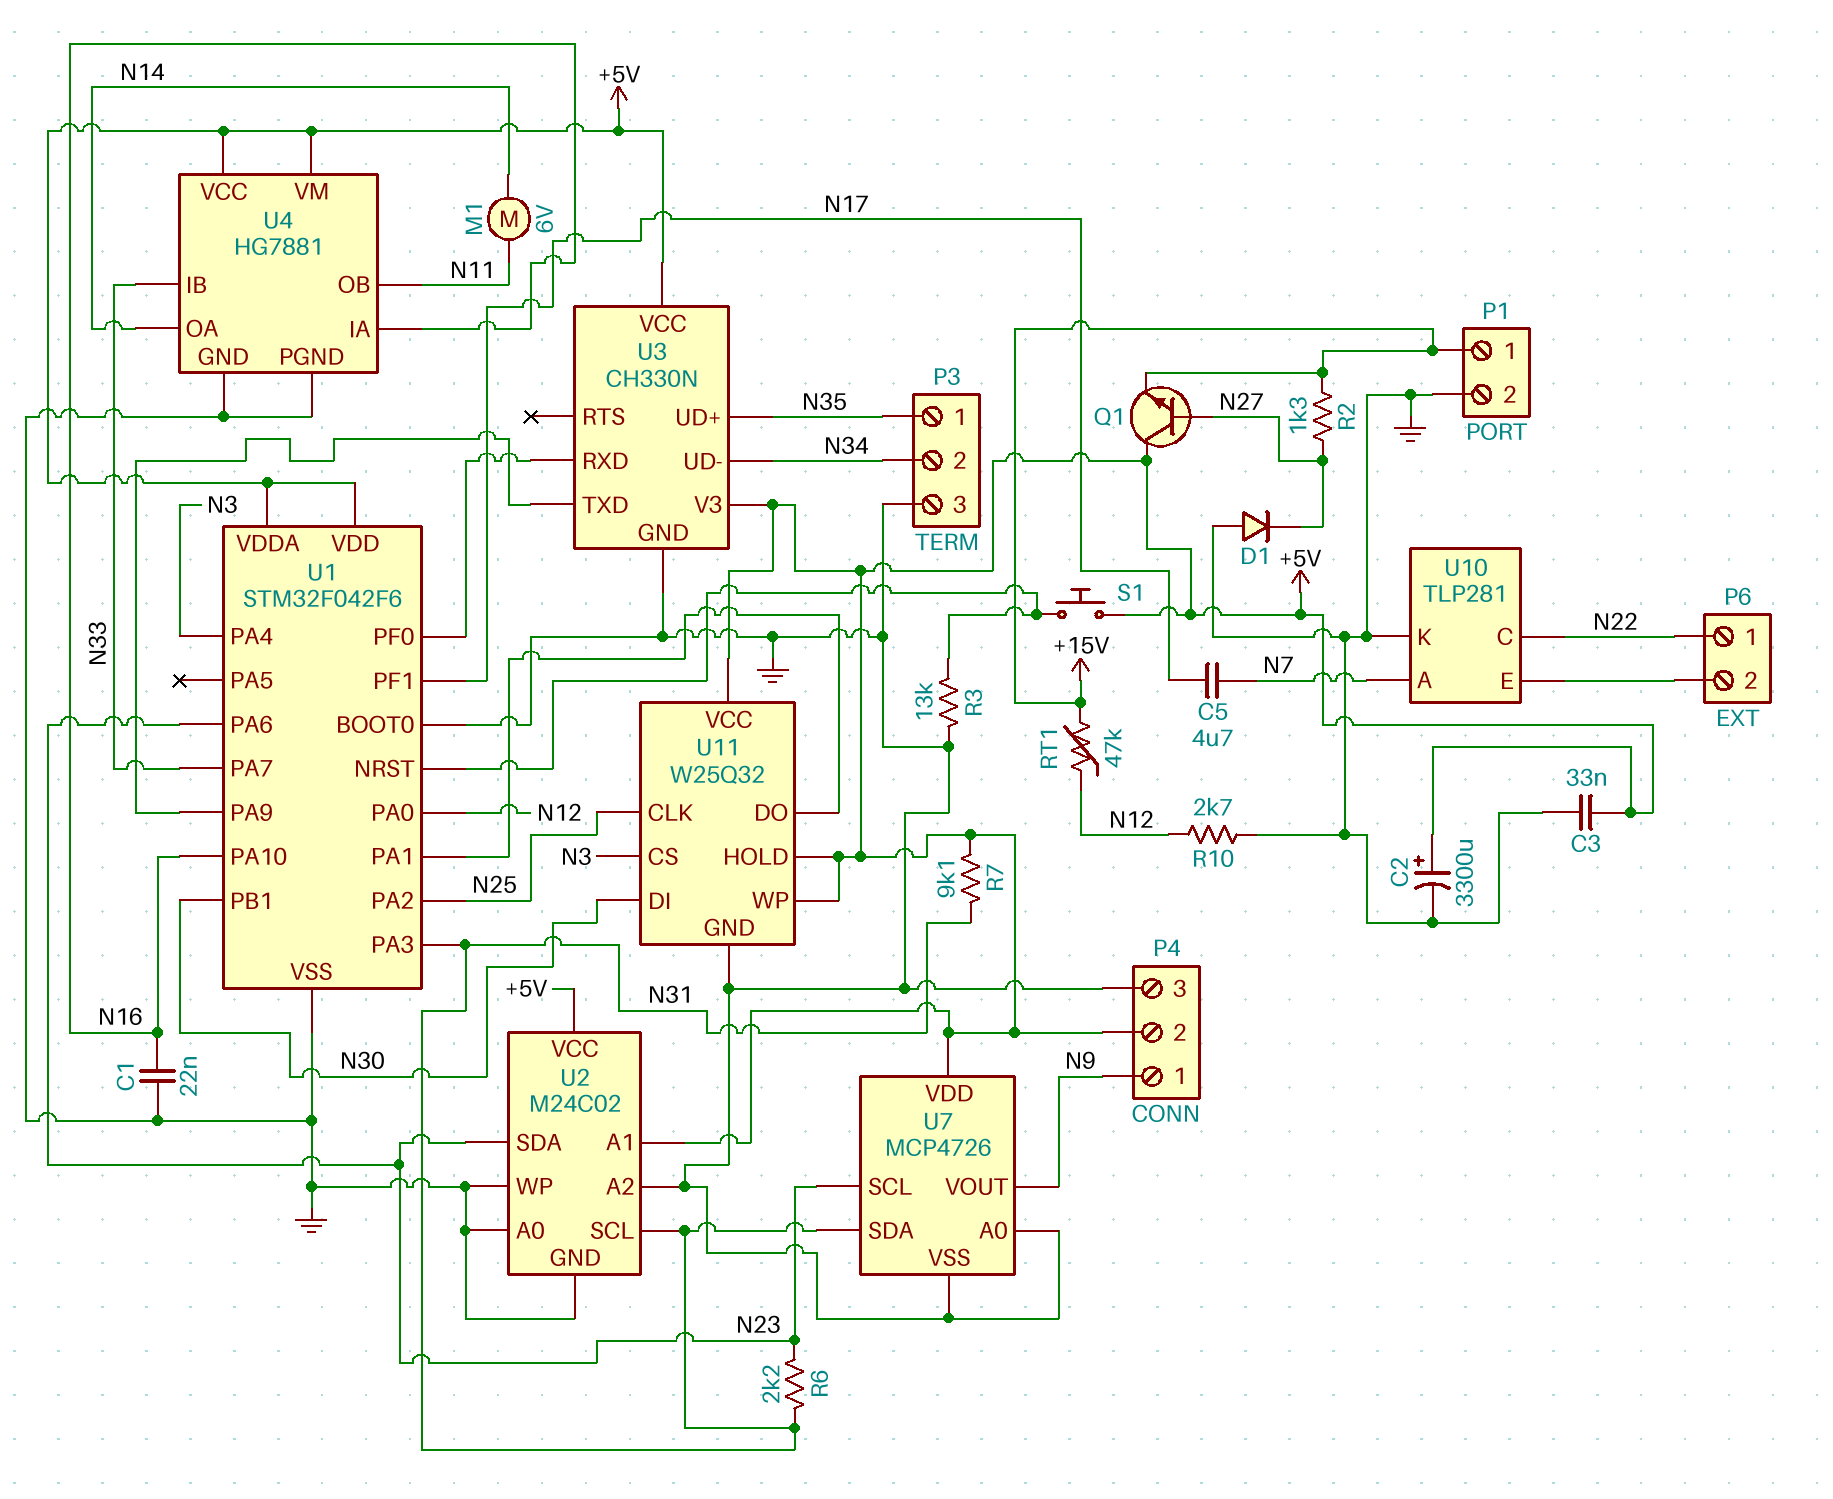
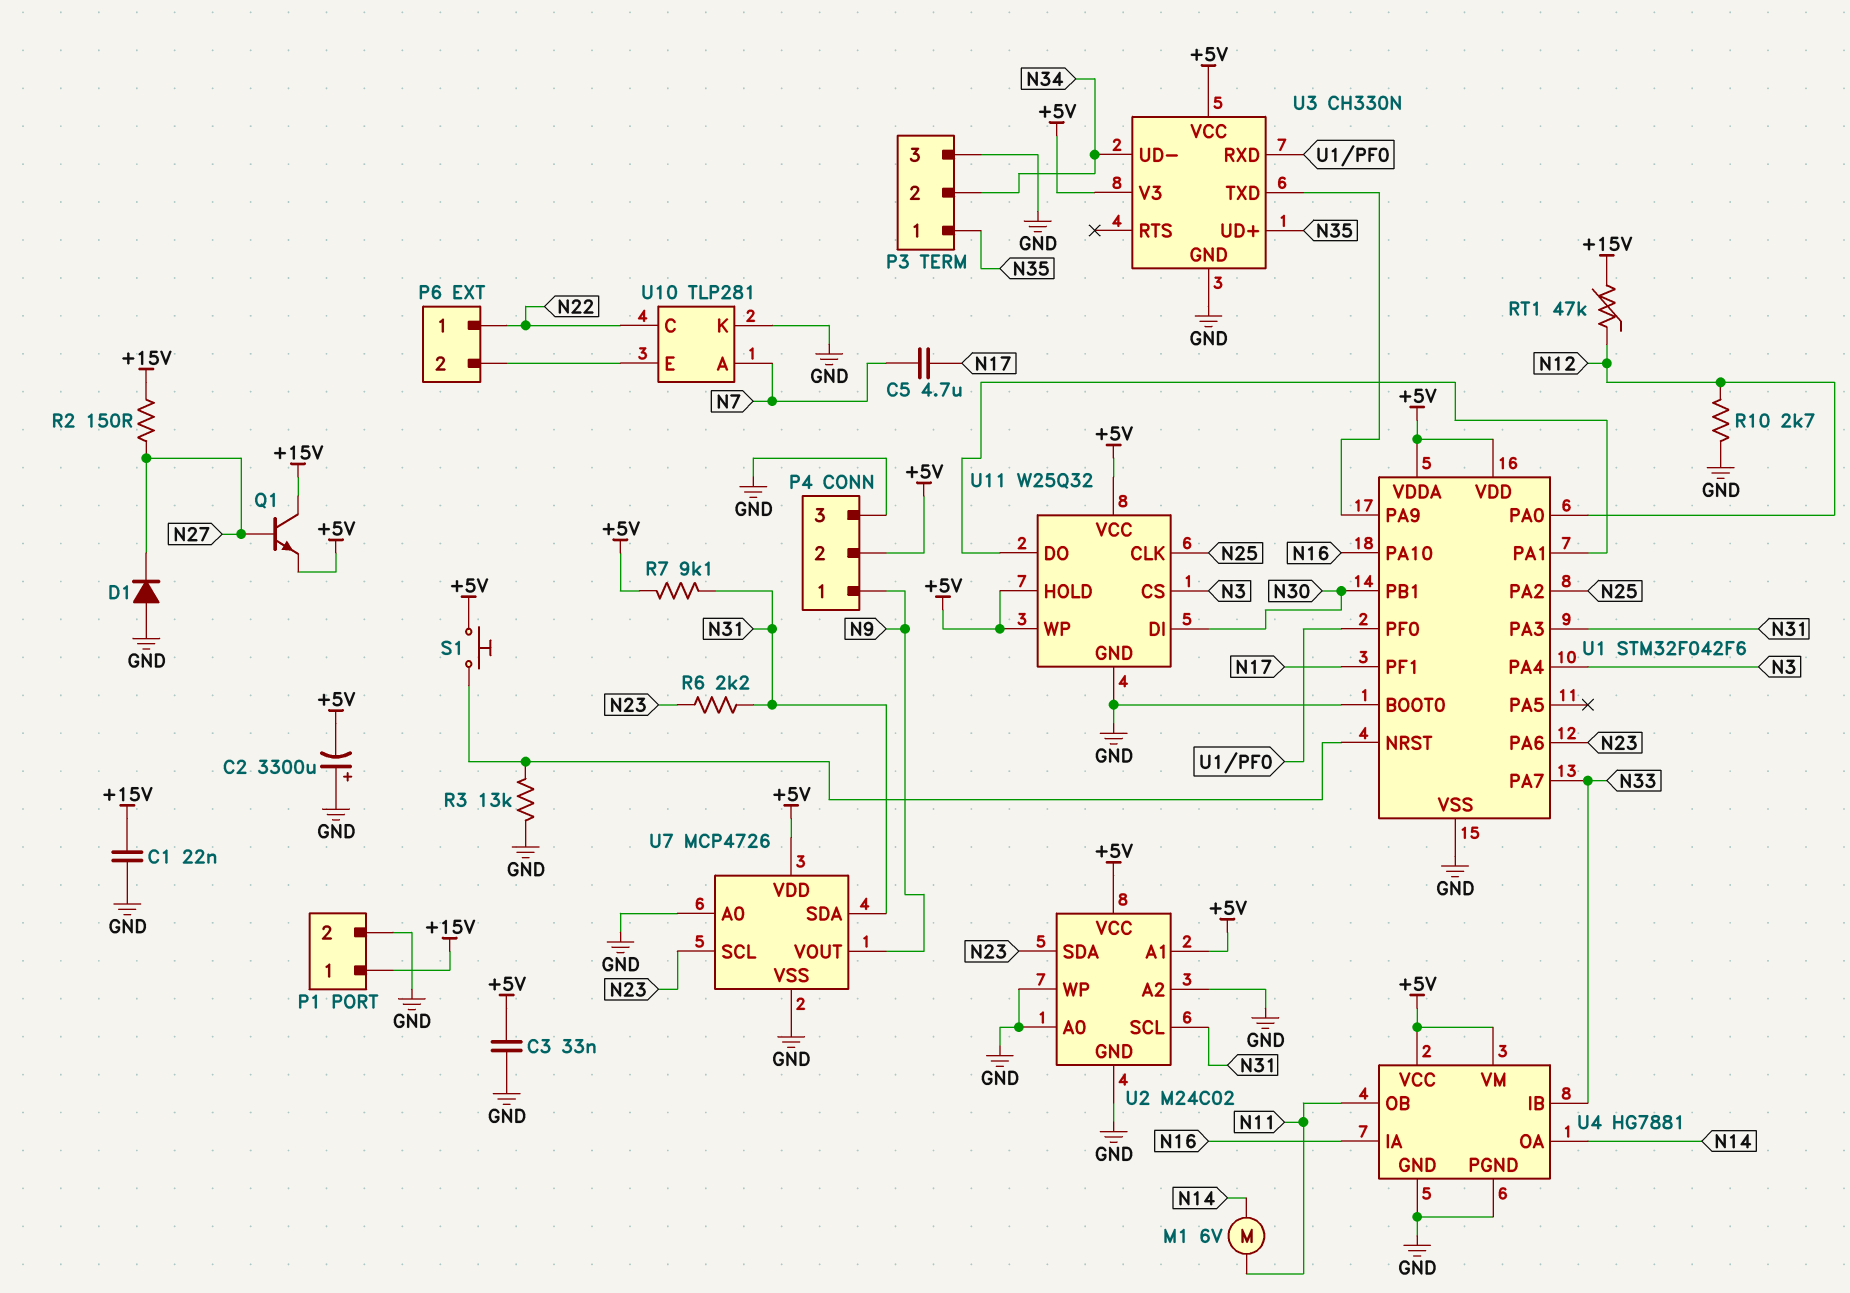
C1: 22nF (GND, N16) -> 22nF (+15V, GND)
C2: 3300uF (plus +5V, minus GND) -> 3300uF (plus GND, minus +5V)
Q1: NPN (B N27, C +5V, E +15V) -> NPN (B N27, C +15V, E +5V)
R2: 1.3k (+15V, N27) -> 150 (+15V, N27)

